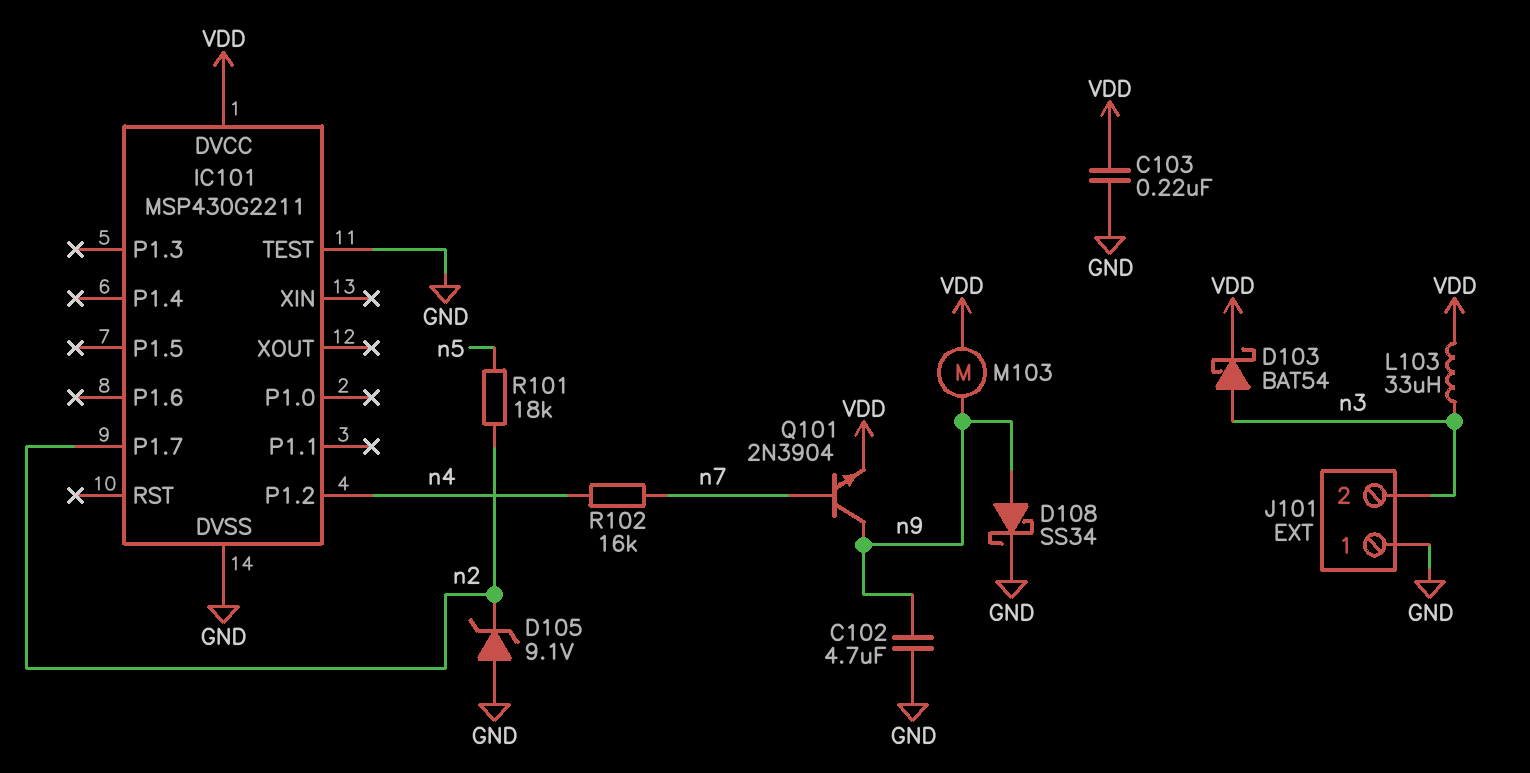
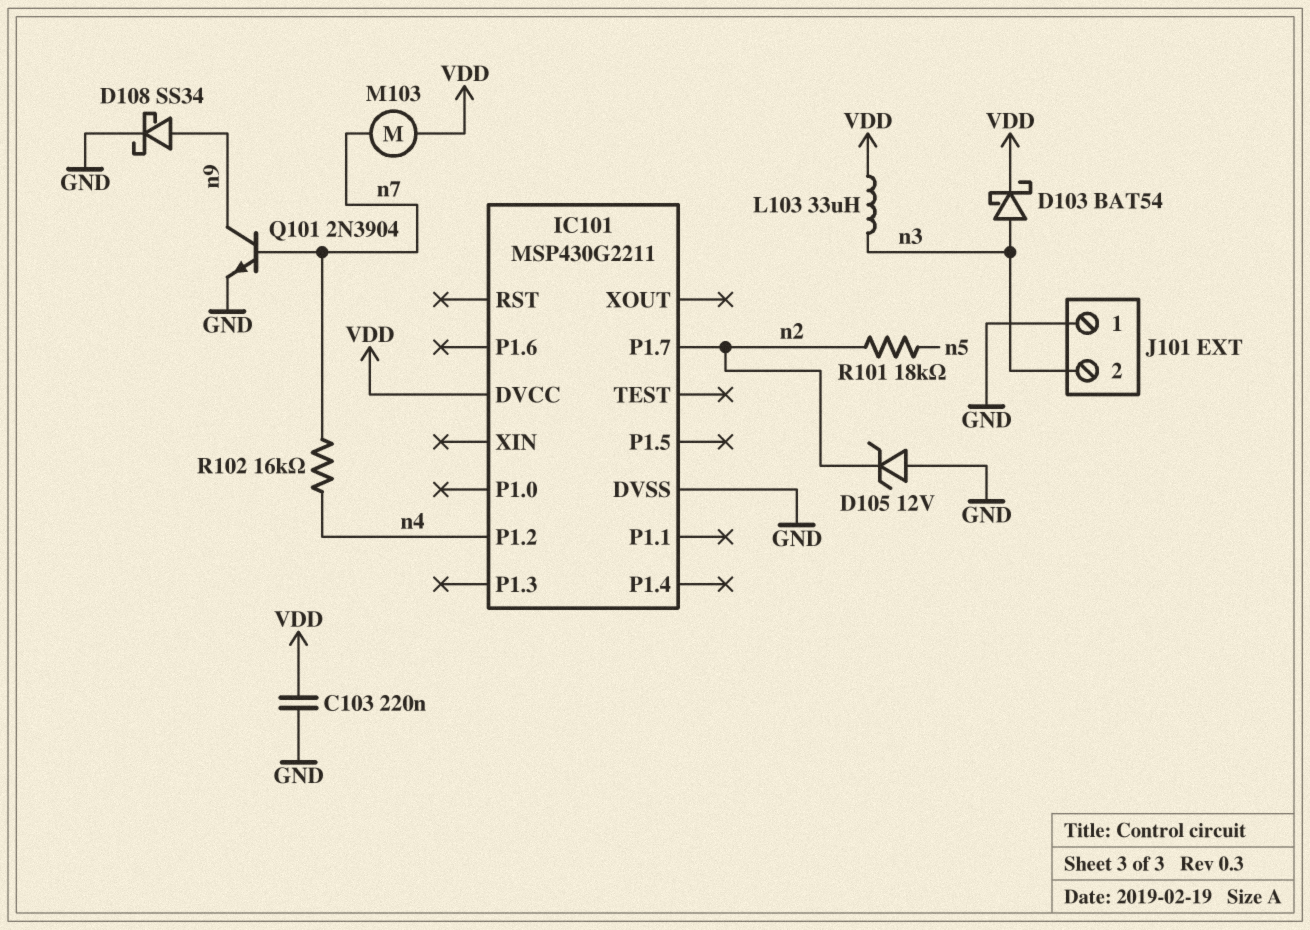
C102: 4.7uF (GND, n9) -> none
D105: zener 9.1V (A GND, K n2) -> zener 12V (A GND, K n2)
IC101 pin TEST: GND -> none
M103: motor (VDD, n9) -> motor (VDD, n7)
Q101: NPN 2N3904 (B n7, C n9, E VDD) -> NPN 2N3904 (B n7, C n9, E GND)

